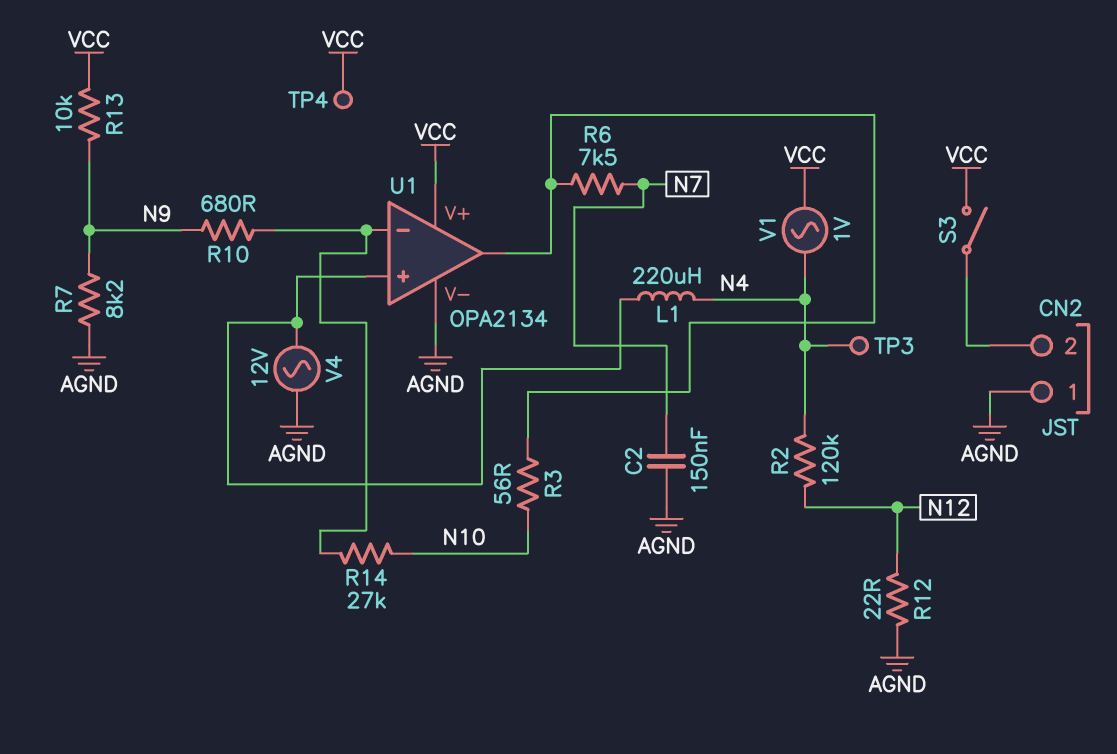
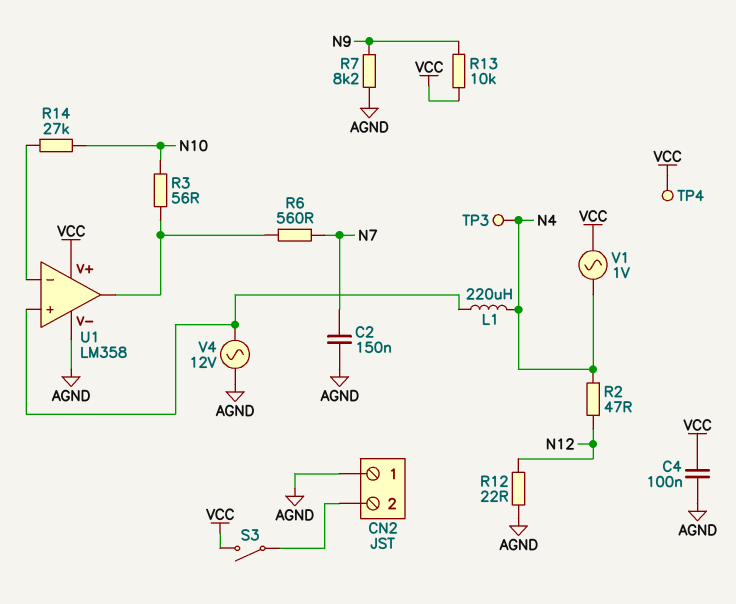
C4: none -> 100nF (AGND, VCC)
R2: 120k (N4, N12) -> 47 (N4, N12)
R6: 7.5k (N7, U1/out) -> 560 (N7, U1/out)
R10: 680 (N9, U1/in-) -> none
U1: OPA2134 -> LM358

